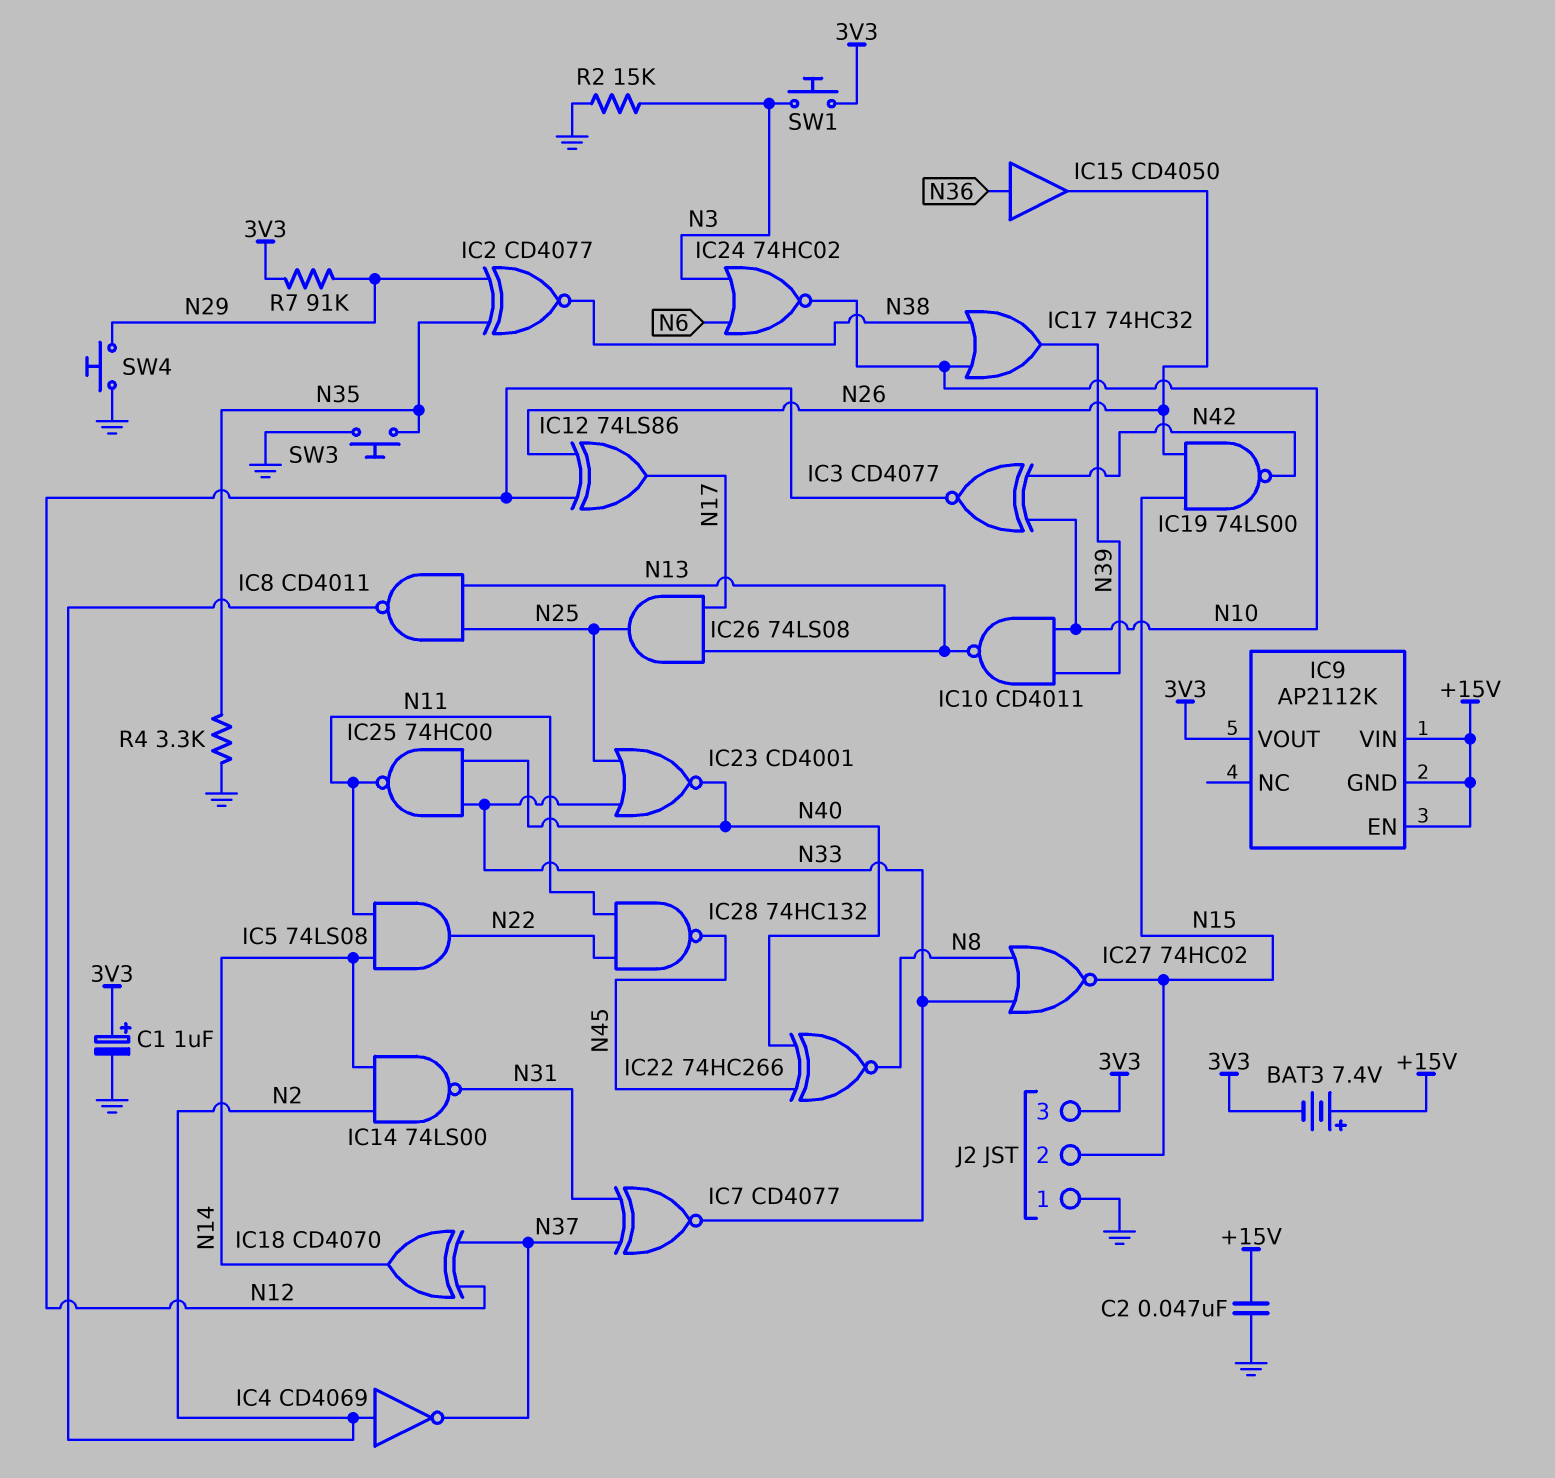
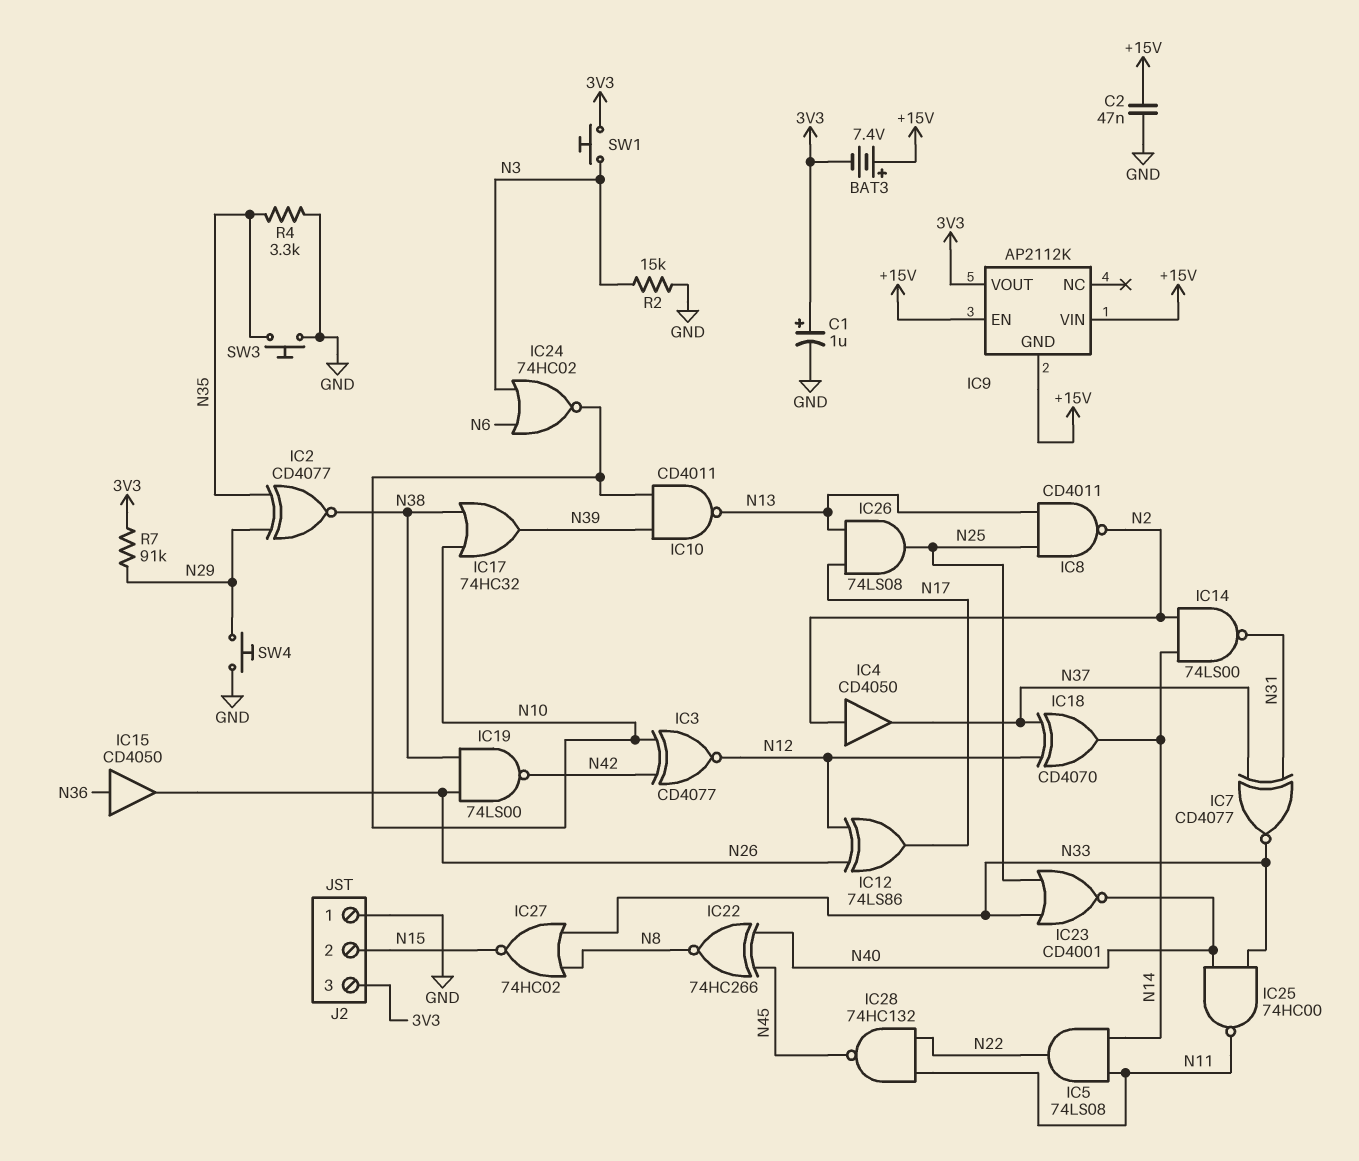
IC4: NOT CD4069 (in N2, out N37) -> buffer CD4050 (in N2, out N37)
IC19: NAND 74LS00 (in N15, in N26, out N42) -> NAND 74LS00 (in N26, in N38, out N42)

